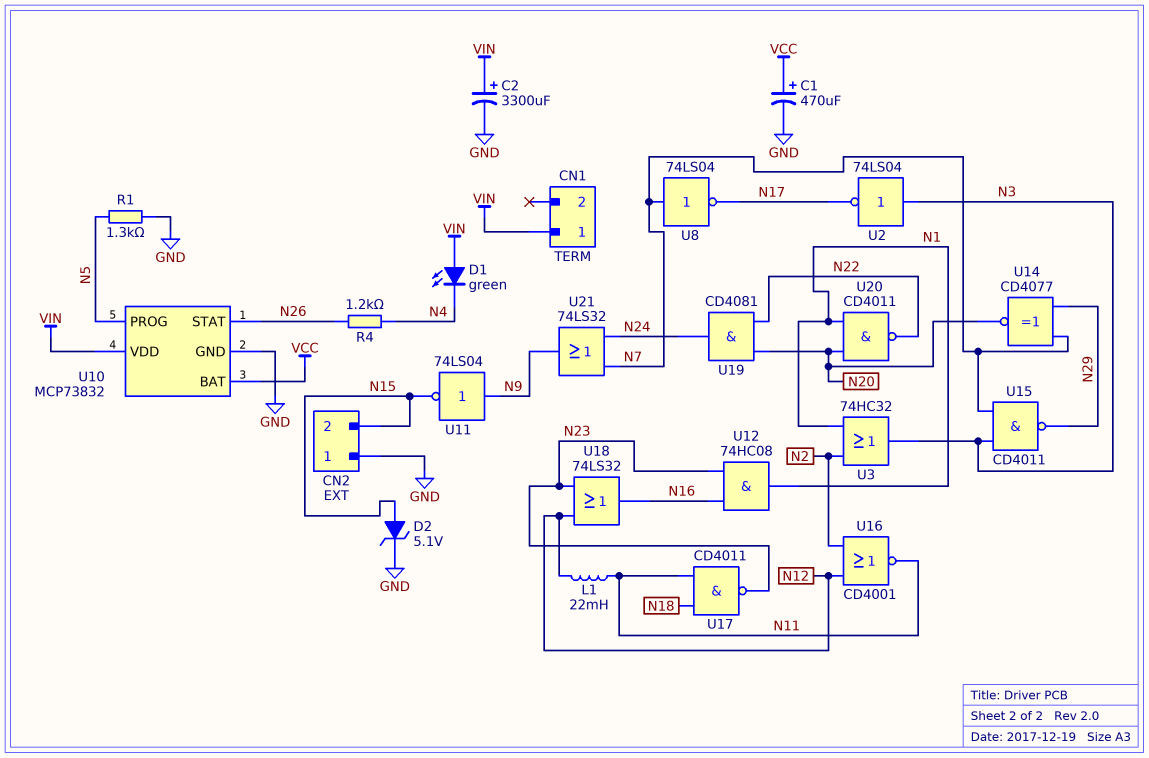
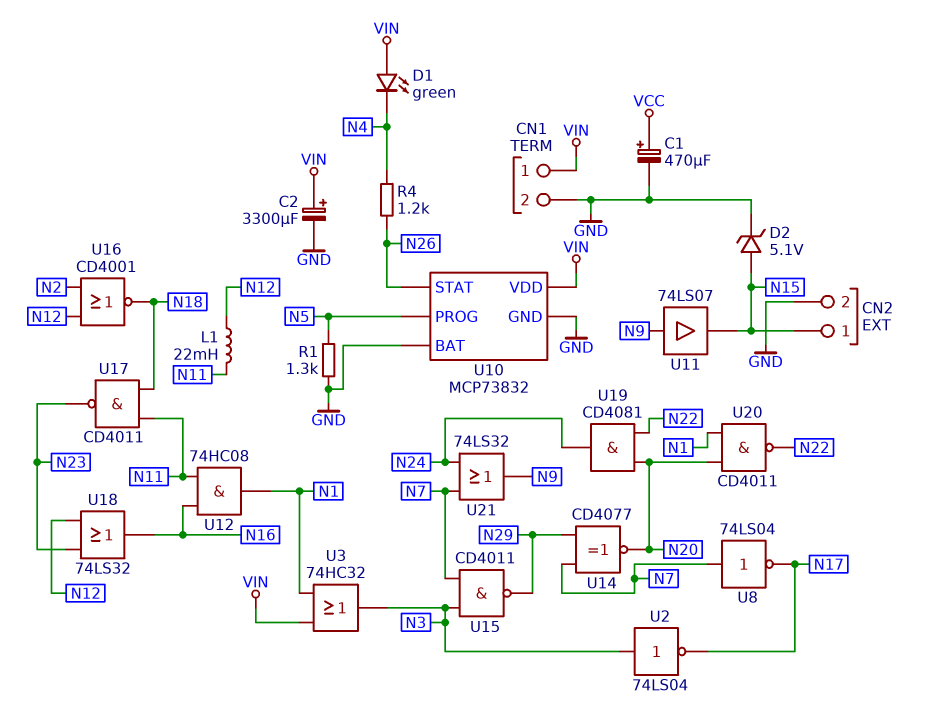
CN1 pin 2: none -> GND
CN2 pin 1: GND -> N15
CN2 pin 2: N15 -> GND
U3: OR 74HC32 (in N1, in N2, out N3) -> OR 74HC32 (in N1, in VIN, out N3)
U10 pin BAT: VCC -> GND
U11: NOT 74LS04 (in N9, out N15) -> buffer 74LS07 (in N9, out N15)
U12: AND 74HC08 (in N16, in N23, out N1) -> AND 74HC08 (in N11, in N16, out N1)
U16: NOR CD4001 (in N2, in N12, out N11) -> NOR CD4001 (in N2, in N12, out N18)

